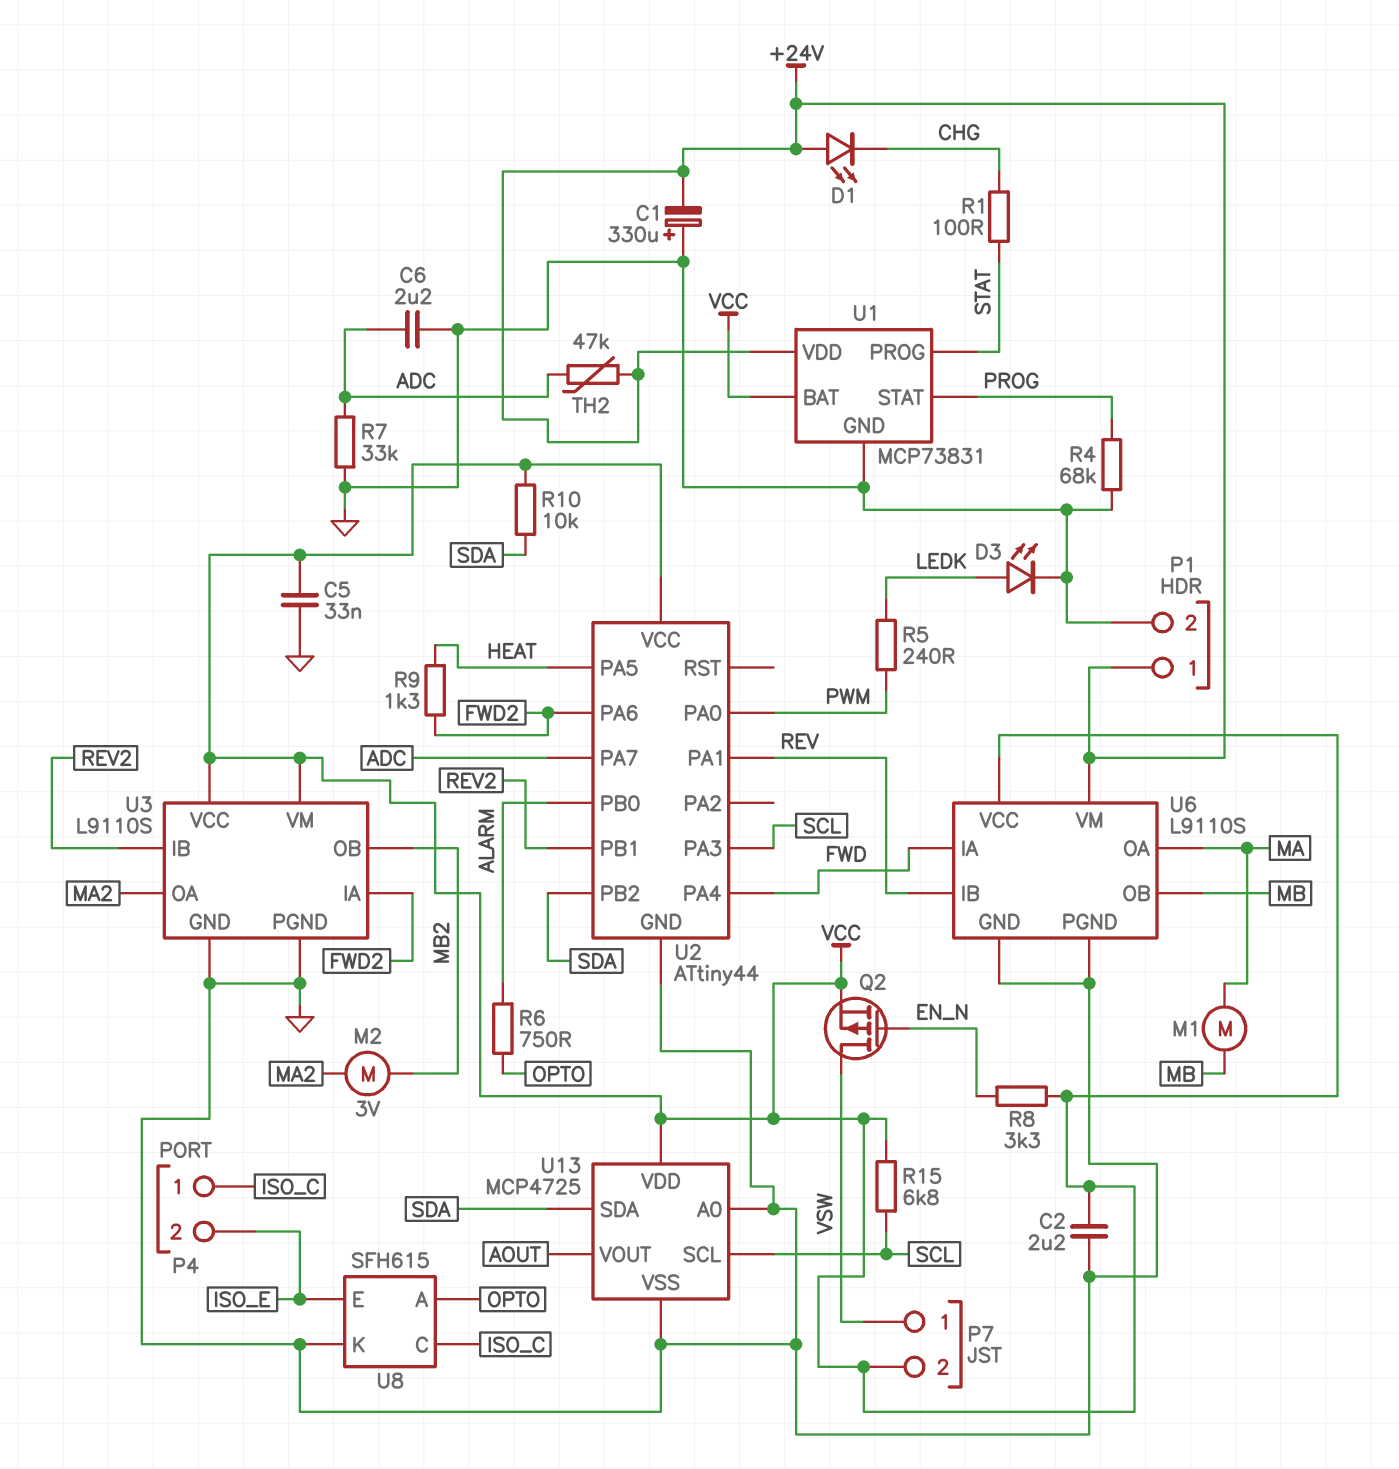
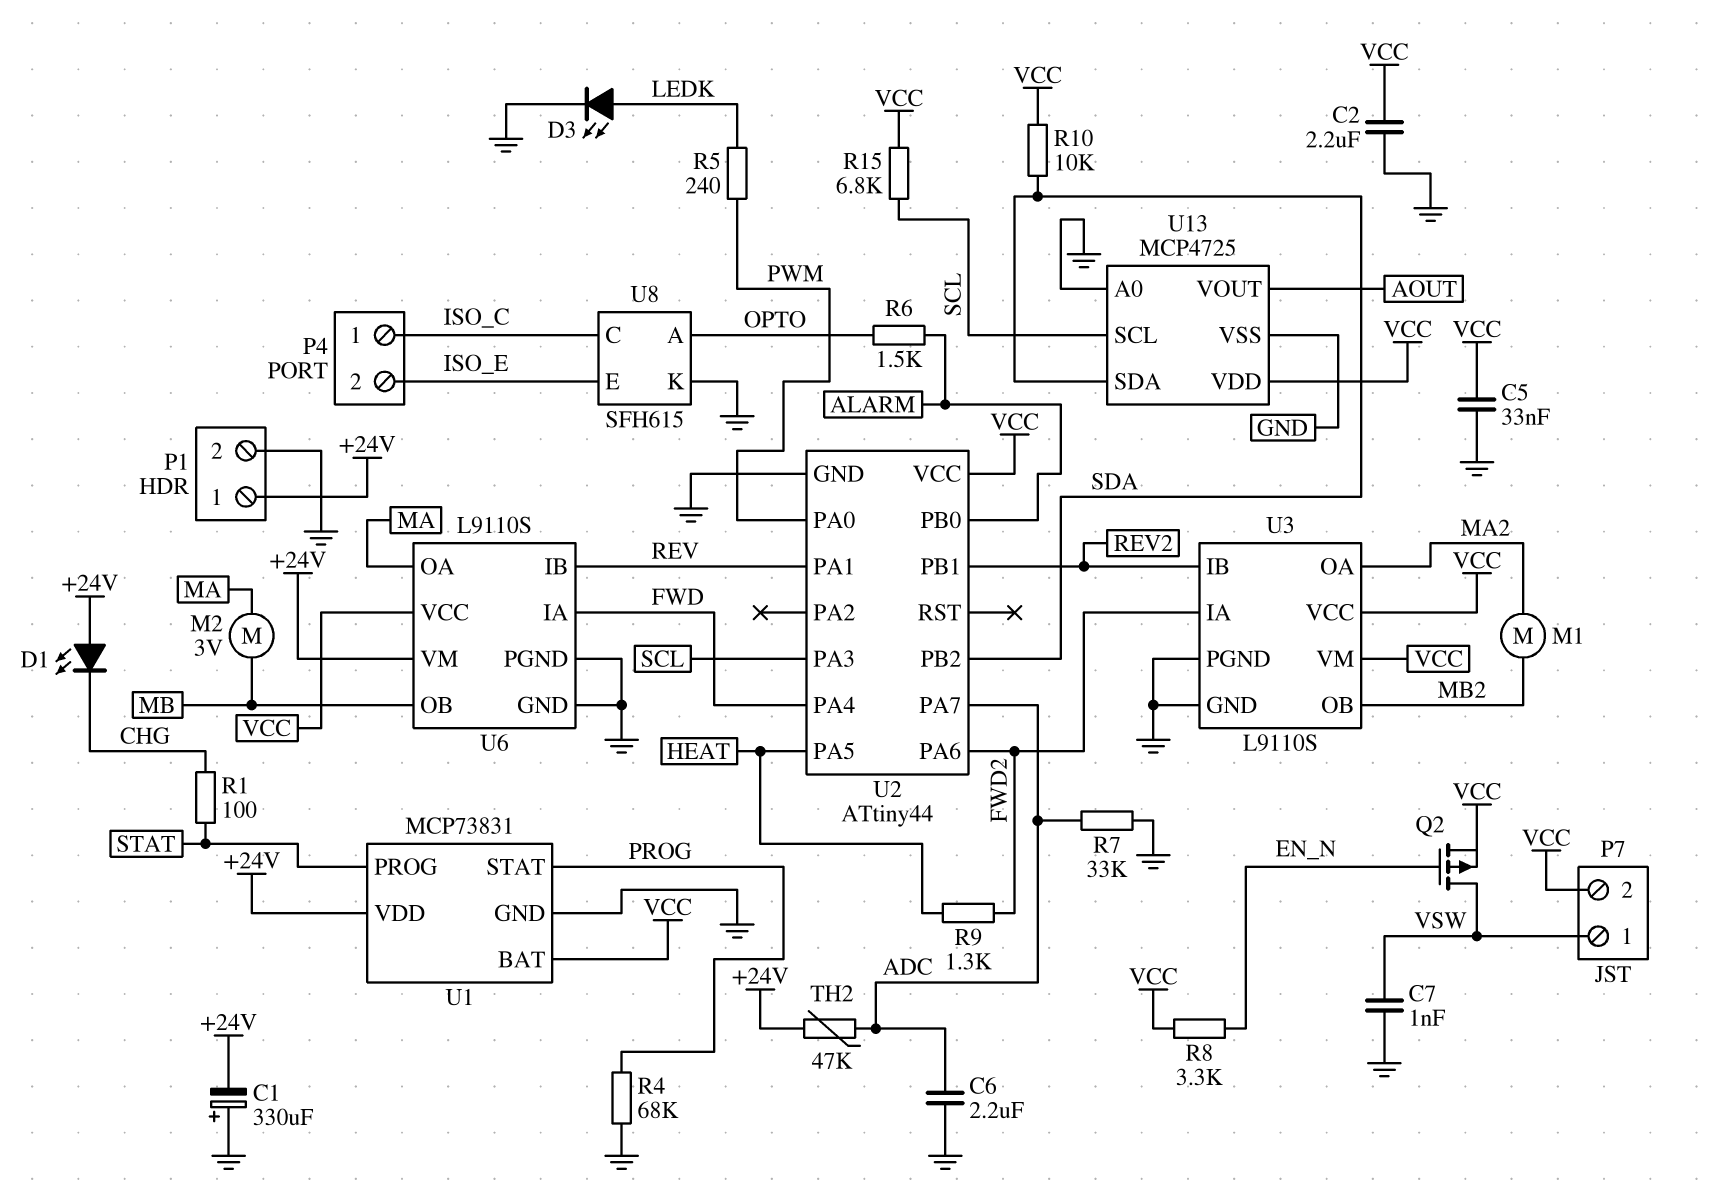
C7: none -> 1nF (GND, VSW)
M1: motor (MA, MB) -> motor (MA2, MB2)
M2: motor 3V (MA2, MB2) -> motor 3V (MA, MB)
R6: 750 (ALARM, OPTO) -> 1.5k (ALARM, OPTO)

